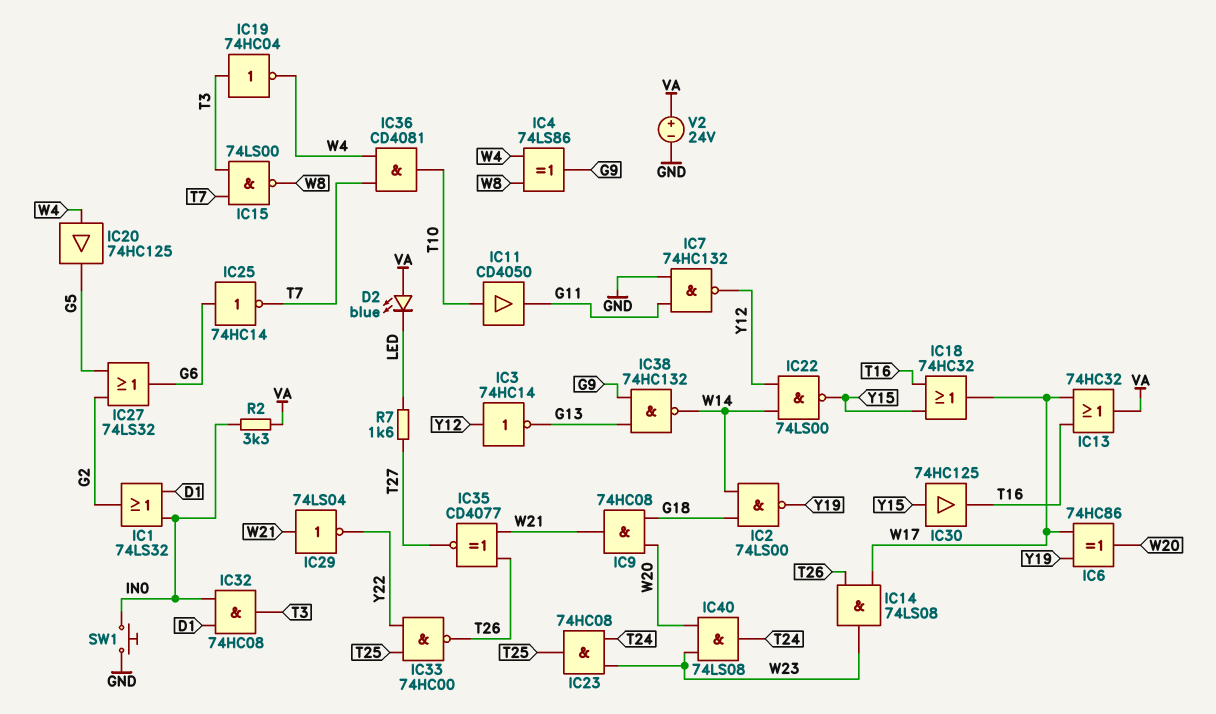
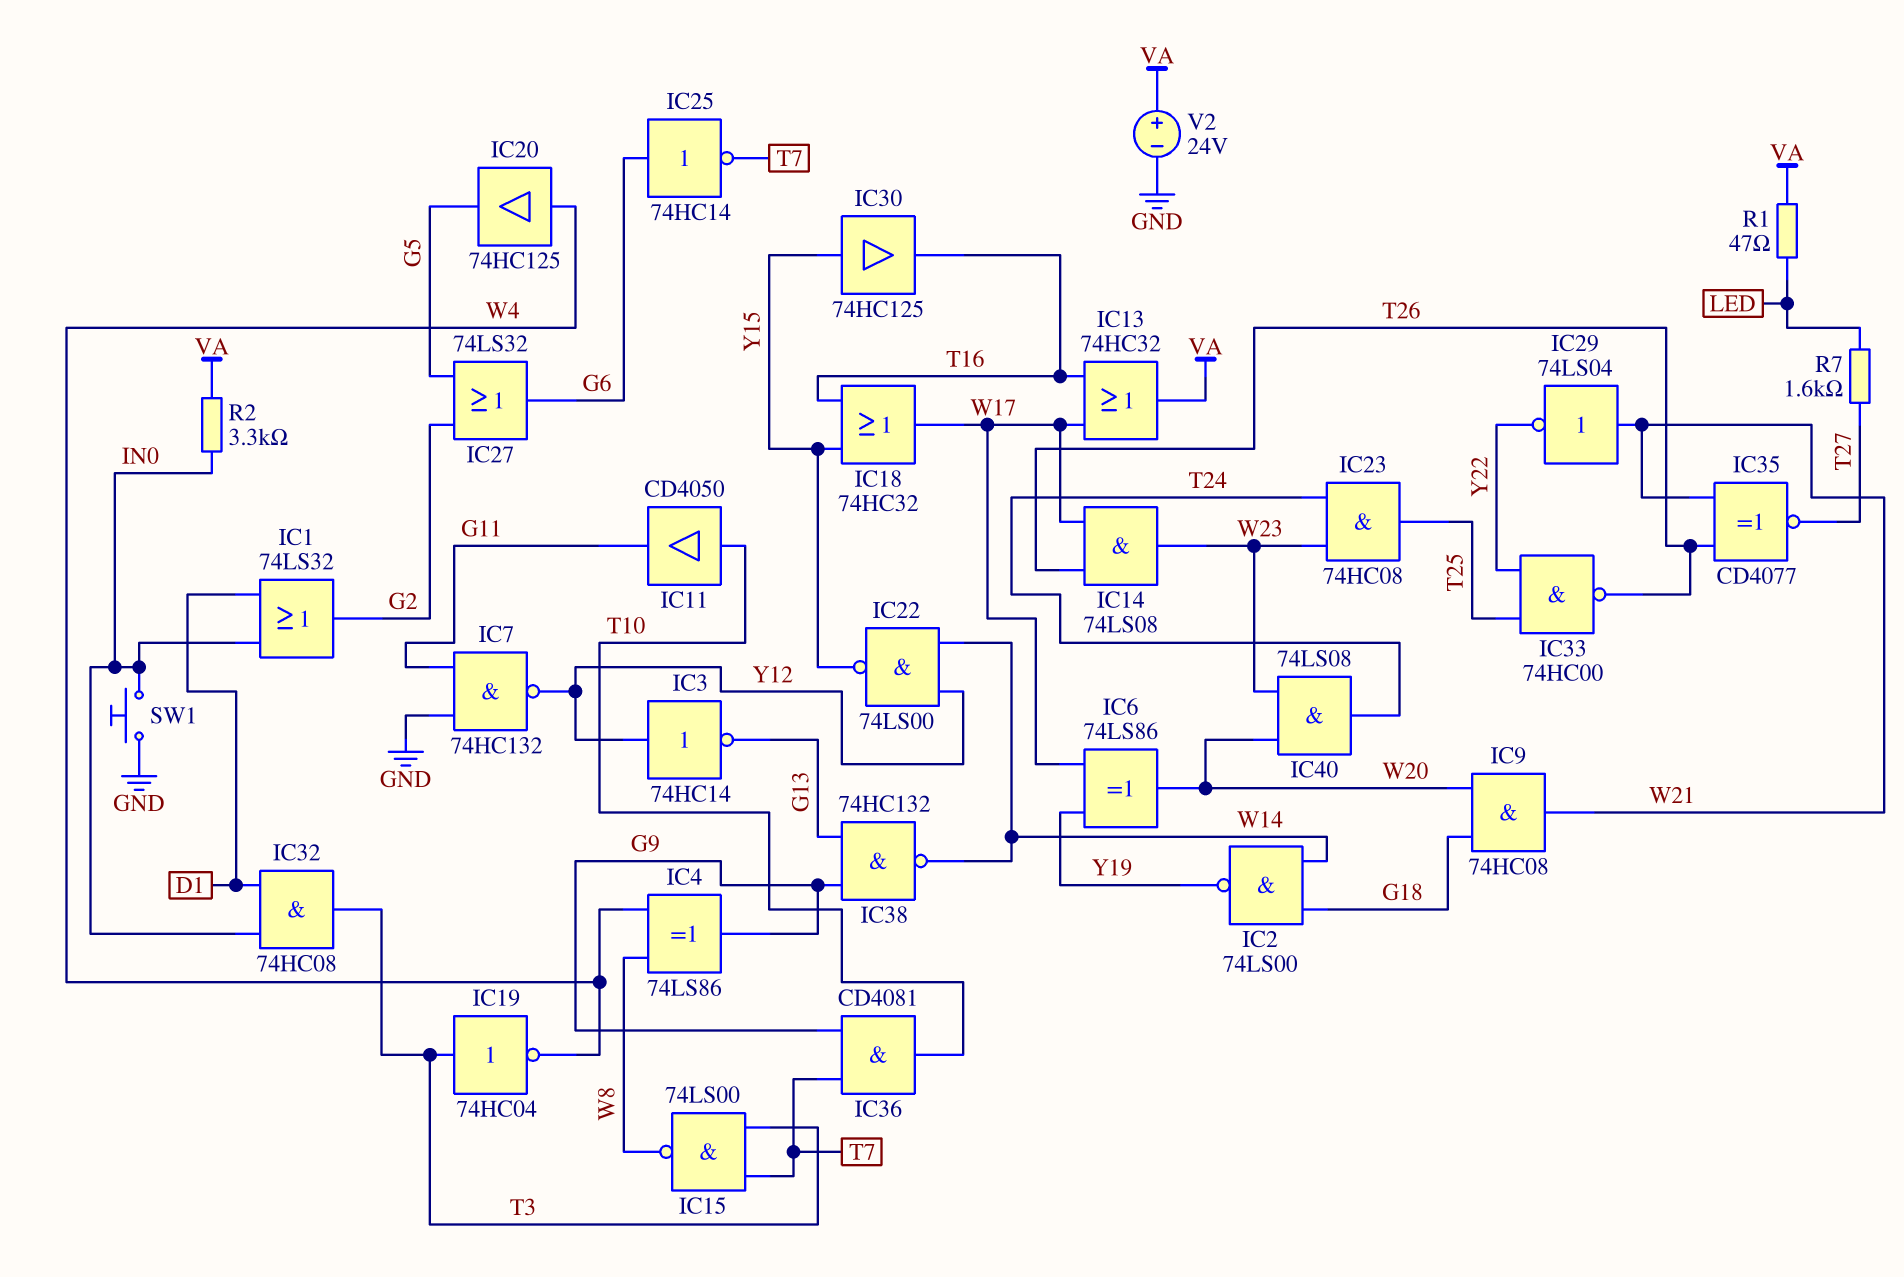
D2: LED blue (A VA, K LED) -> none
IC6: XOR 74HC86 (in W17, in Y19, out W20) -> XOR 74LS86 (in W17, in Y19, out W20)
IC36: AND CD4081 (in T7, in W4, out T10) -> AND CD4081 (in G9, in T7, out T10)
R1: none -> 47 (LED, VA)

